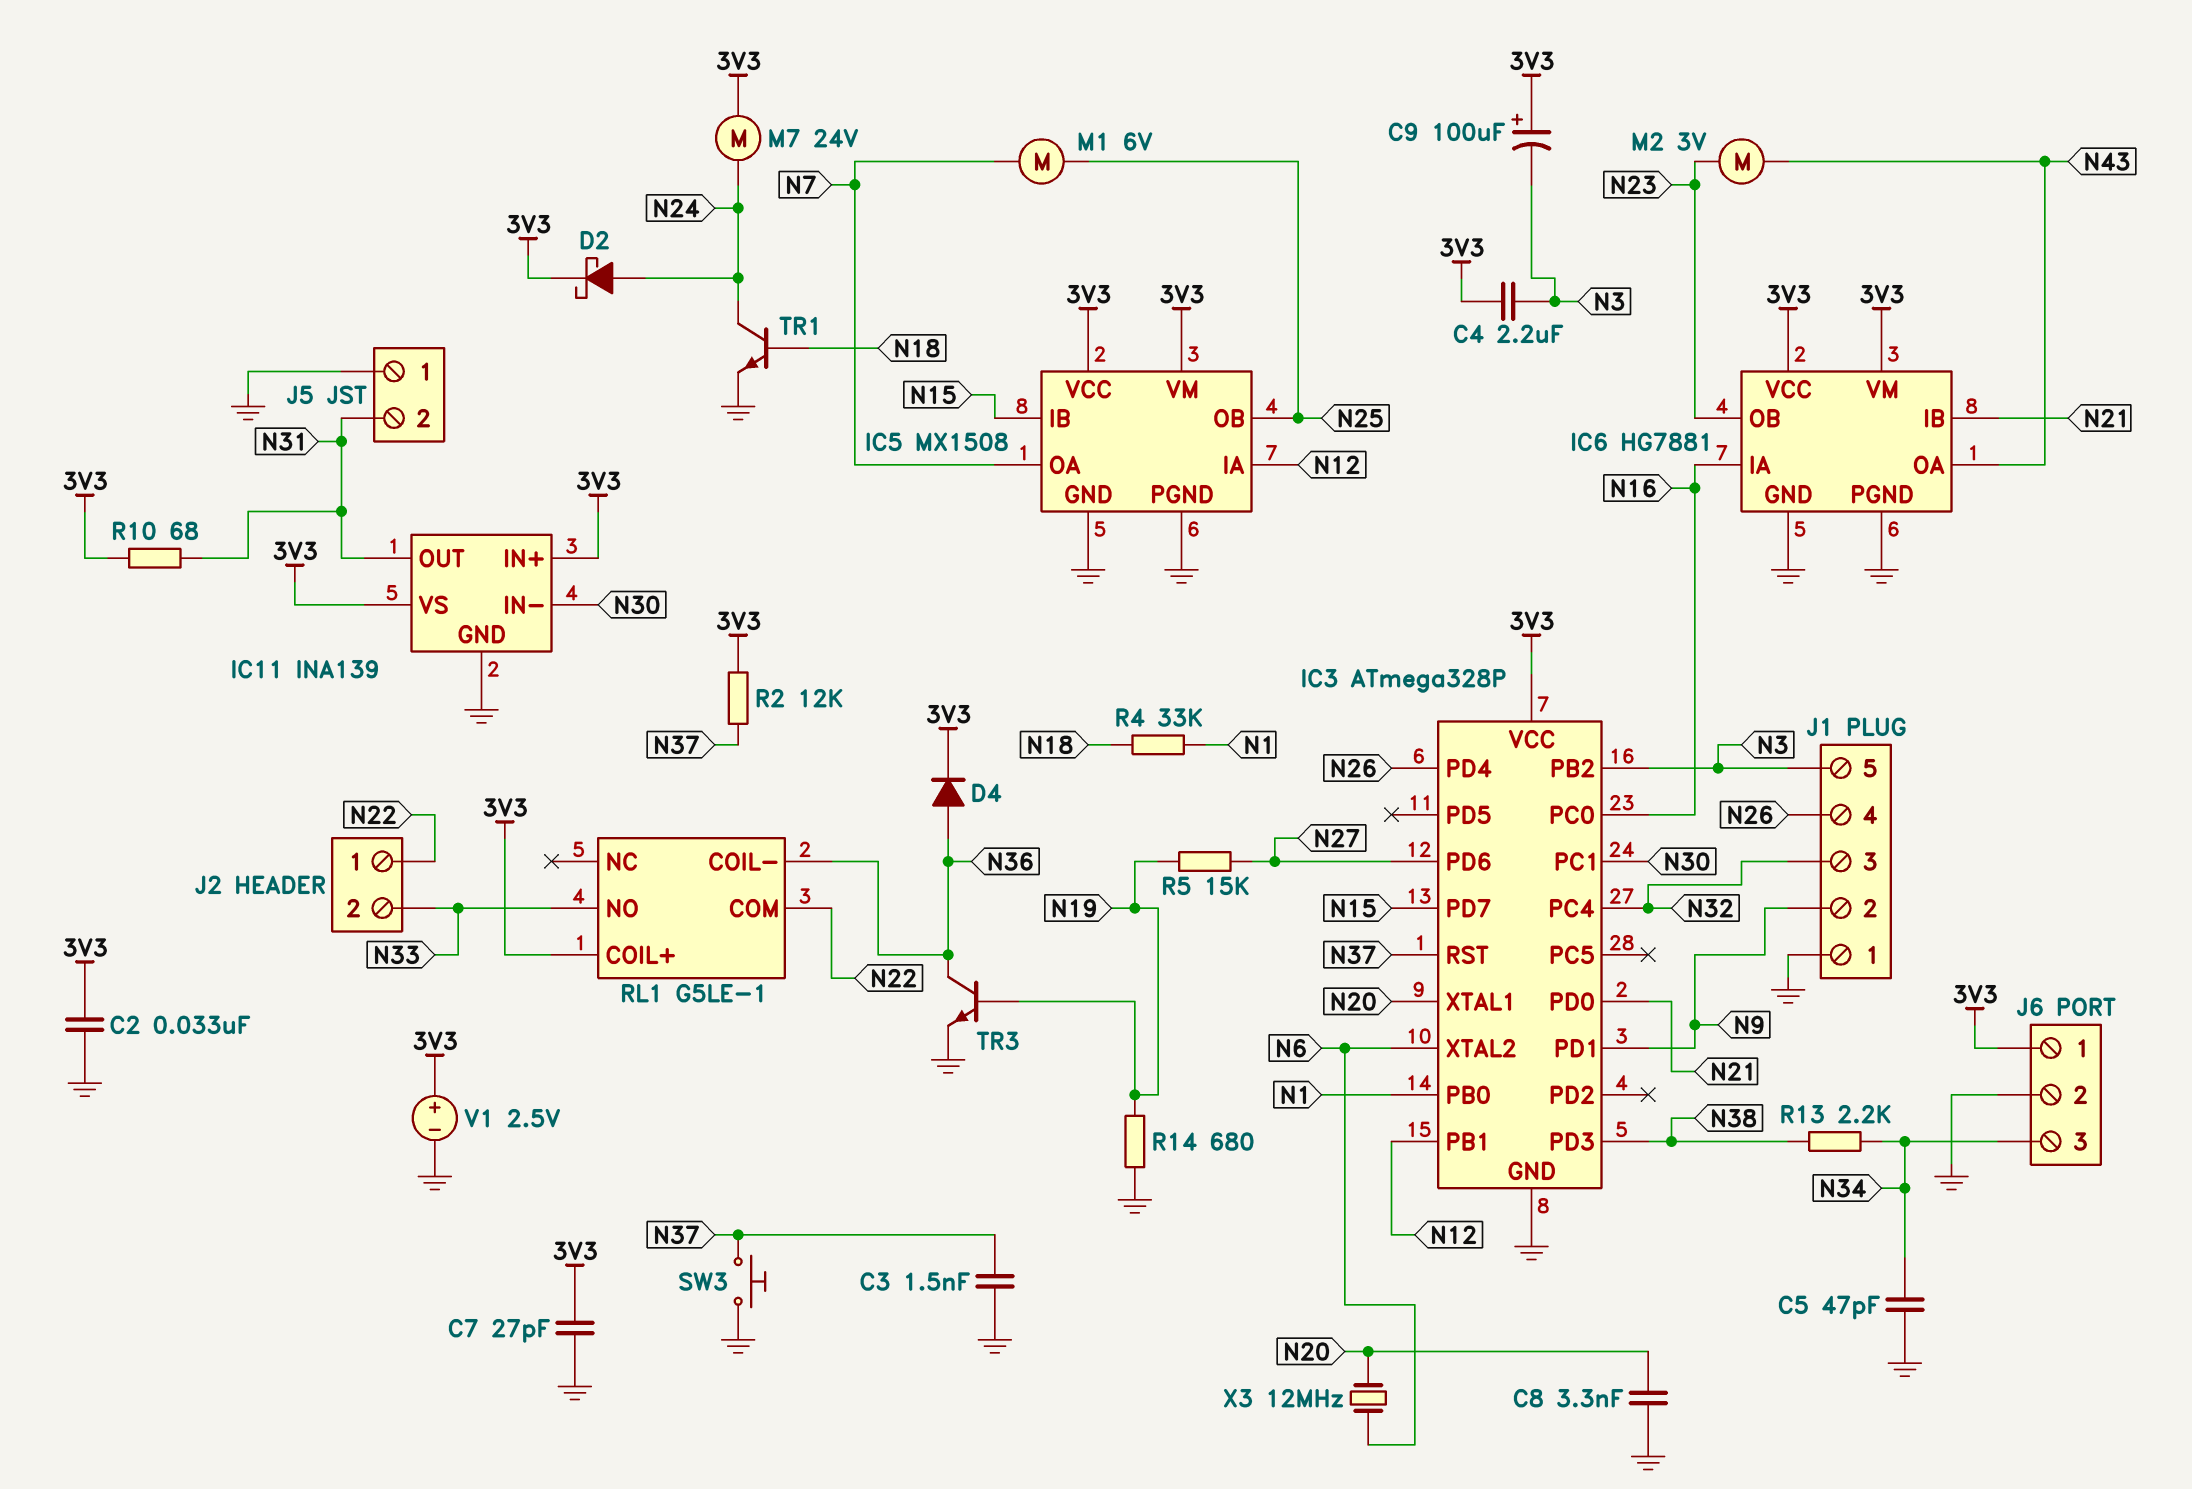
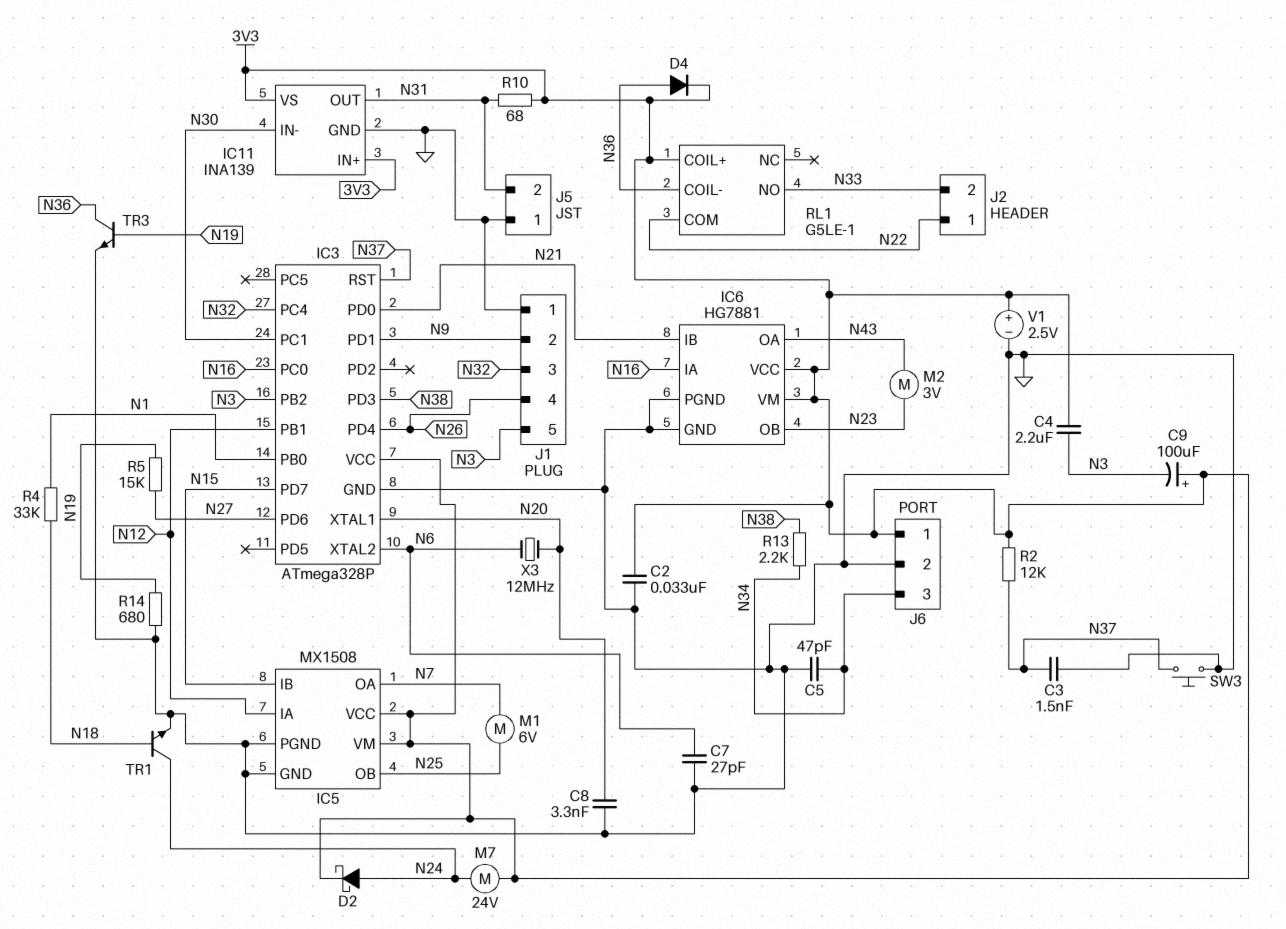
C7: 27pF (3V3, GND) -> 27pF (GND, N6)

